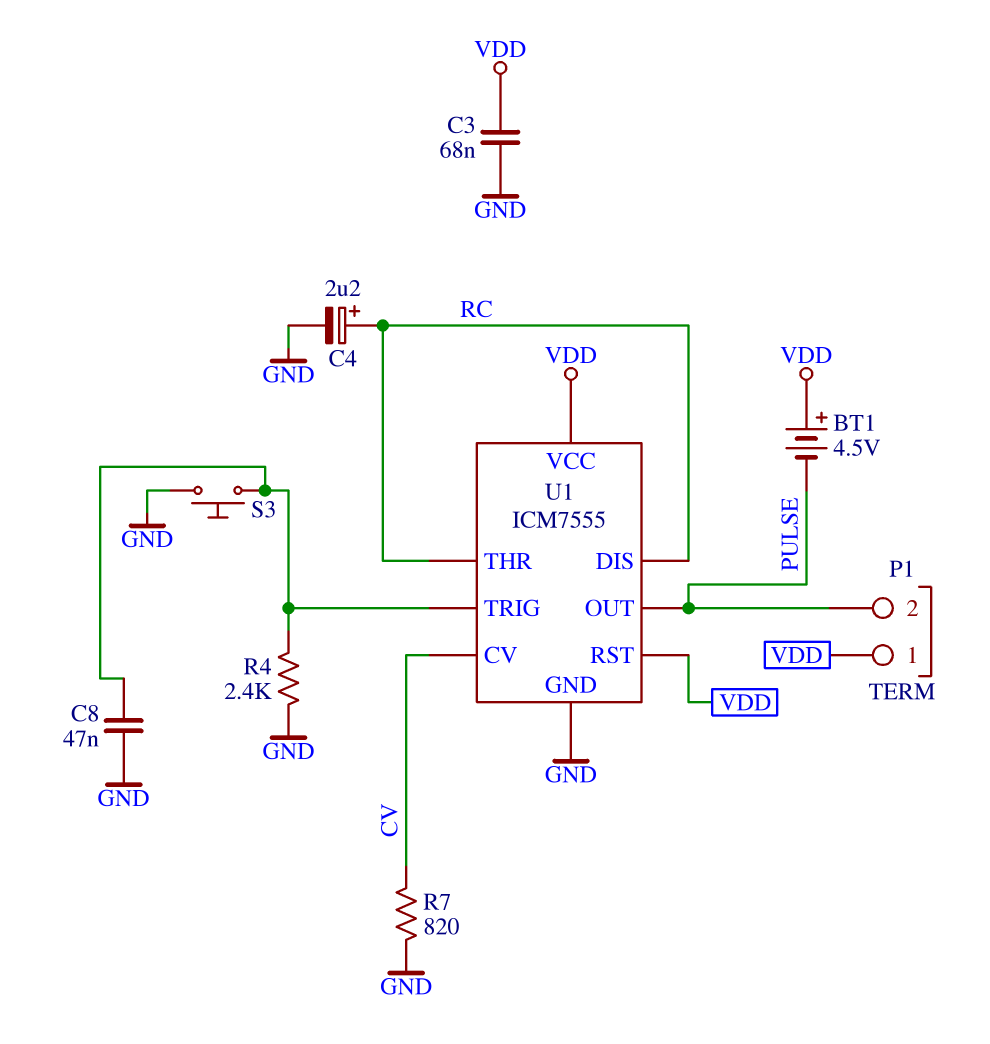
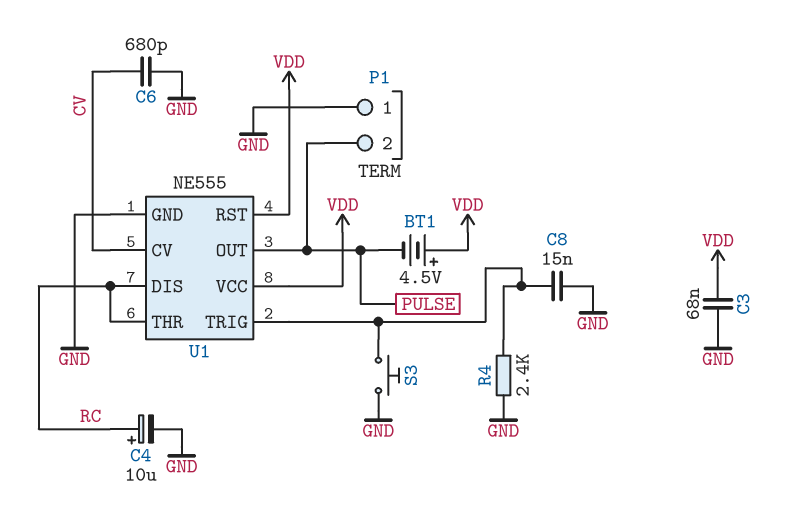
C4: 2.2uF (plus RC, minus GND) -> 10uF (plus RC, minus GND)
C6: none -> 680pF (CV, GND)
C8: 47nF (GND, U1/TRIG) -> 15nF (GND, U1/TRIG)
P1 pin 1: VDD -> GND
R7: 820 (CV, GND) -> none
U1: ICM7555 -> NE555

